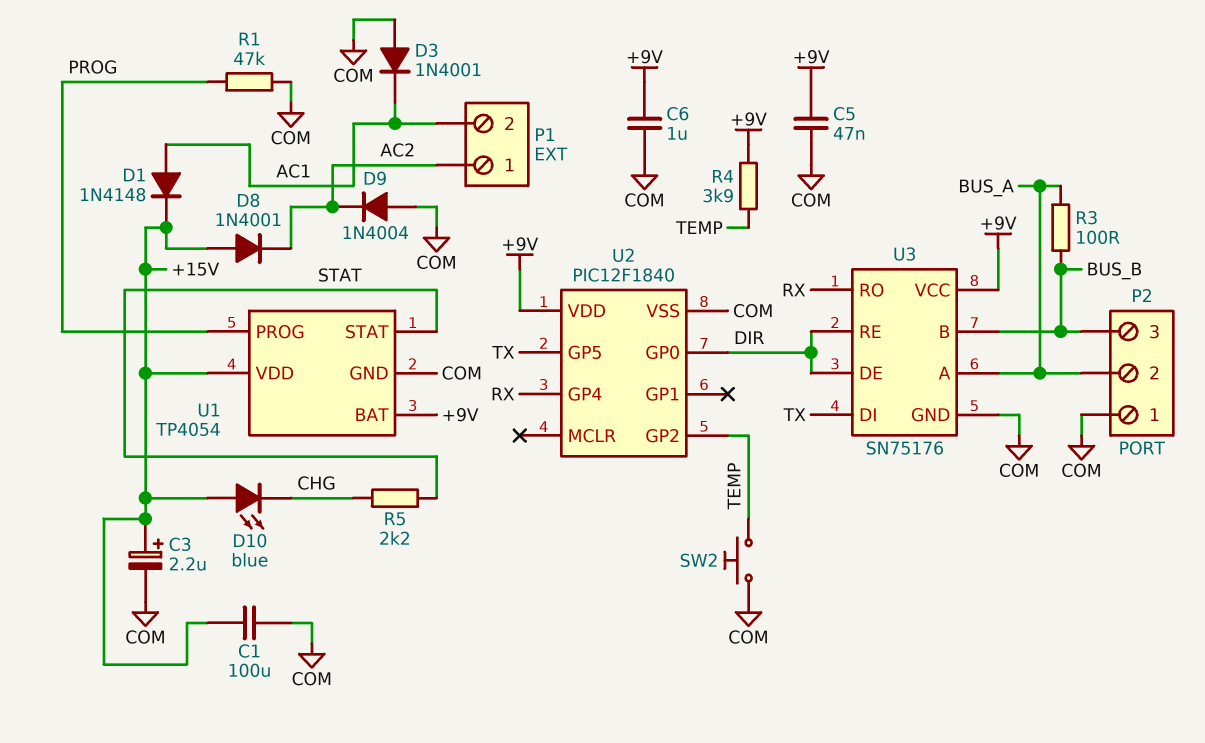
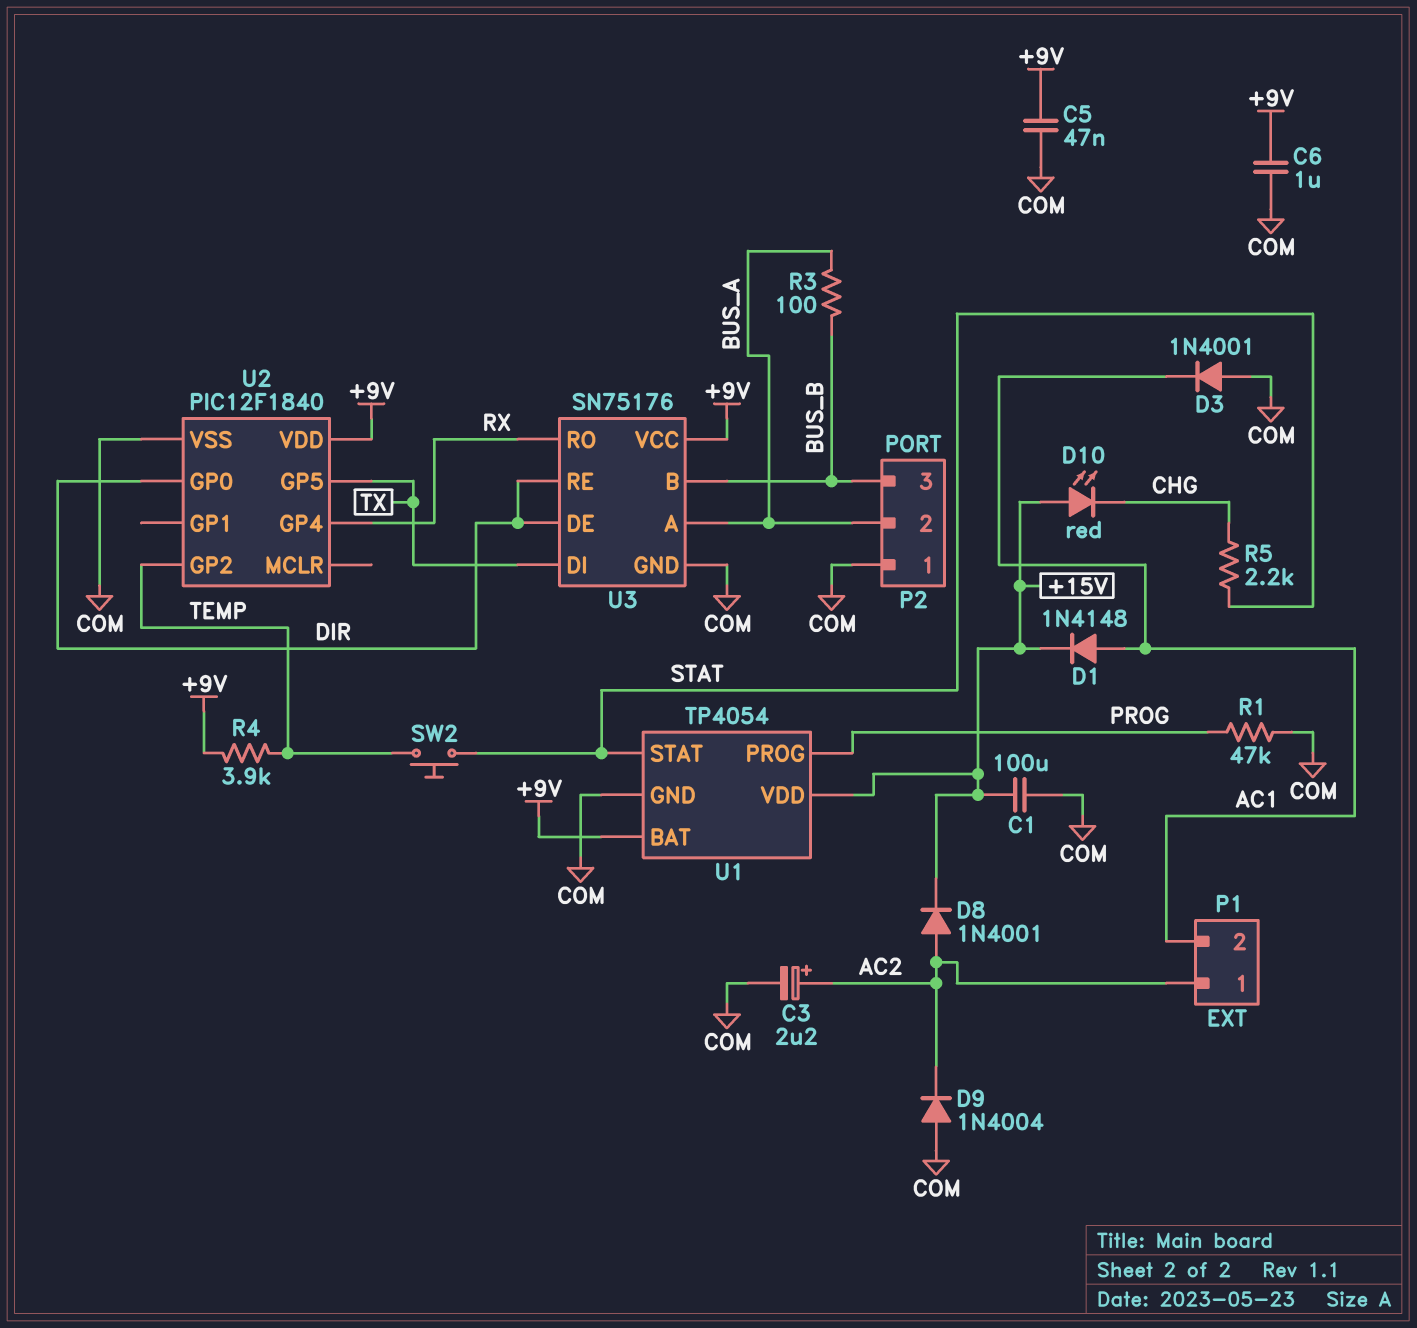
C3: 2.2uF (plus +15V, minus COM) -> 2.2uF (plus AC2, minus COM)
D8: diode 1N4001 (A +15V, K AC2) -> diode 1N4001 (A AC2, K +15V)
D10: LED blue (A +15V, K CHG) -> LED red (A +15V, K CHG)
SW2: button (COM, TEMP) -> button (STAT, TEMP)

